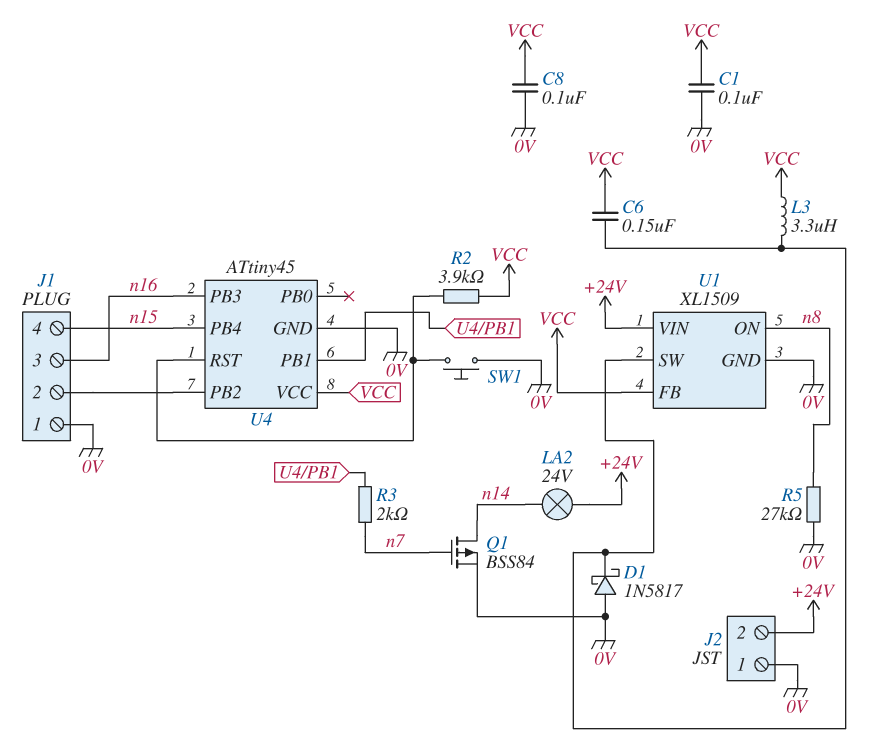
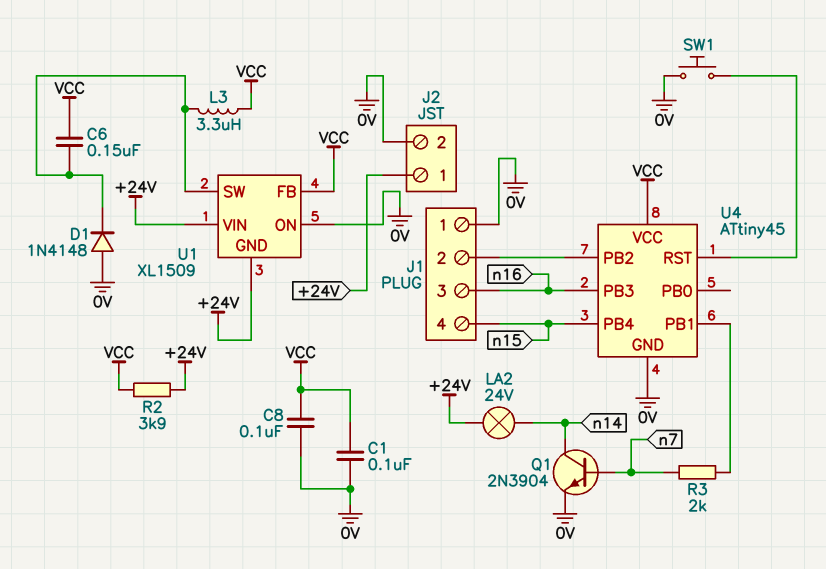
D1: schottky 1N5817 (A 0V, K U1/SW) -> diode 1N4148 (A 0V, K U1/SW)
J2 pin 1: 0V -> +24V
J2 pin 2: +24V -> 0V
Q1: PMOS BSS84 (G n7, D n14, S 0V) -> NPN 2N3904 (B n7, C n14, E 0V)
R2: 3.9k (U4/RST, VCC) -> 3.9k (+24V, VCC)
R5: 27k (0V, n8) -> none
U1 pin GND: 0V -> +24V
U1 pin ON: n8 -> 0V

